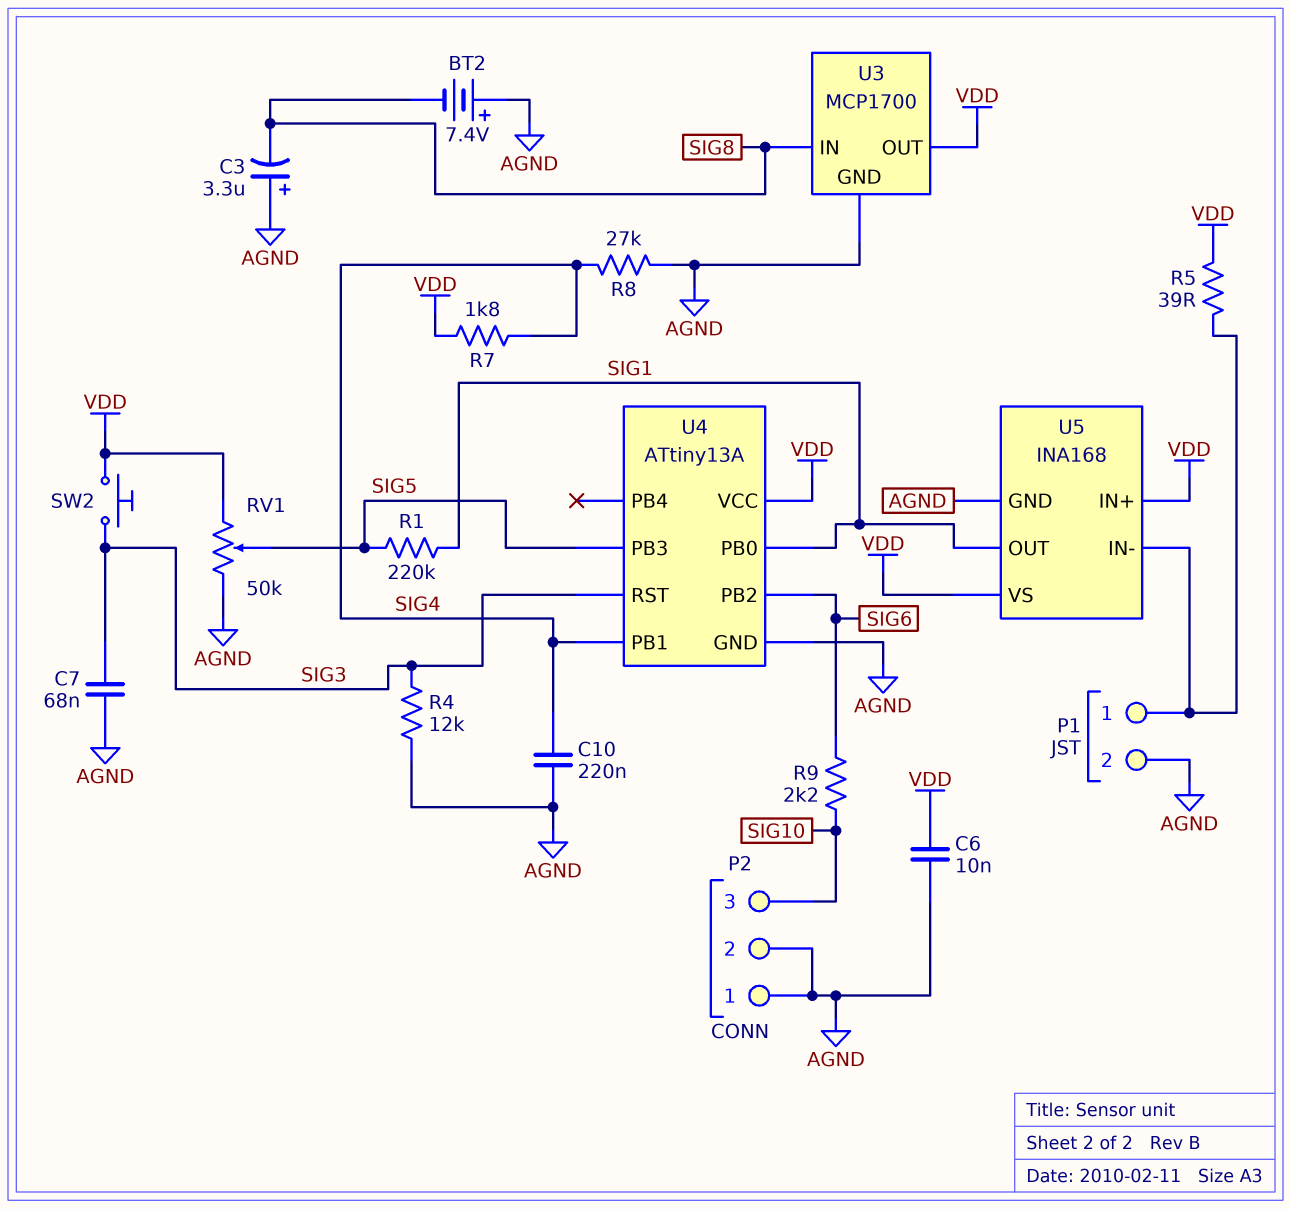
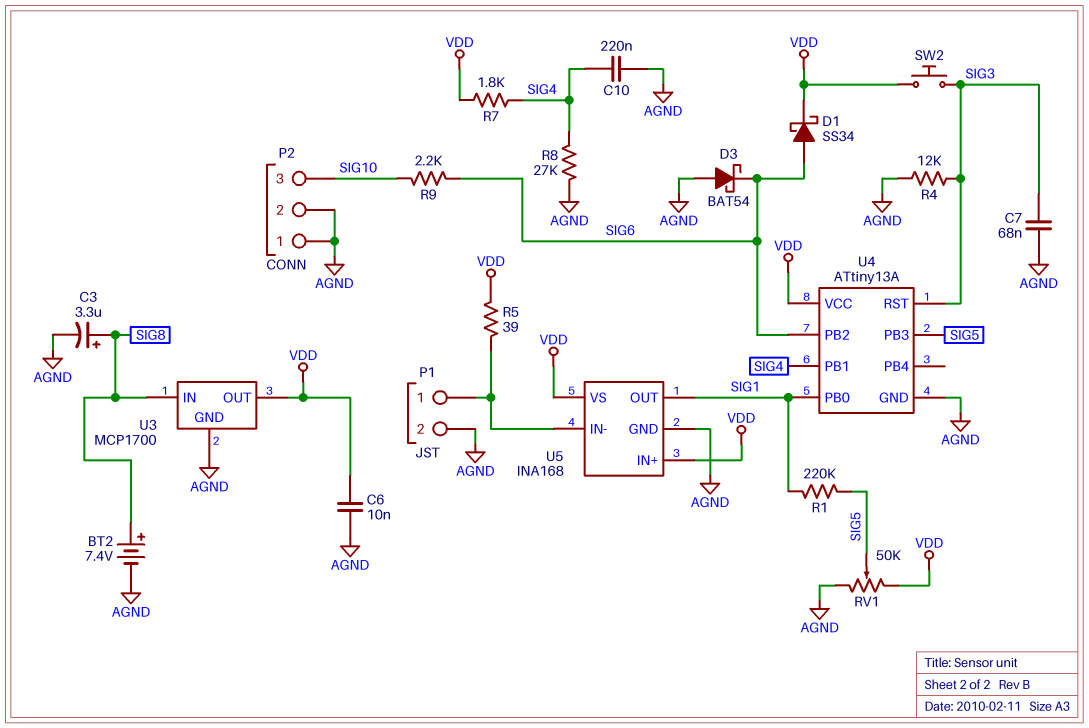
BT2: 7.4V (plus AGND, minus SIG8) -> 7.4V (plus SIG8, minus AGND)
C3: 3.3uF (plus AGND, minus SIG8) -> 3.3uF (plus SIG8, minus AGND)
D1: none -> schottky SS34 (A SIG6, K VDD)
D3: none -> schottky BAT54 (A AGND, K SIG6)

